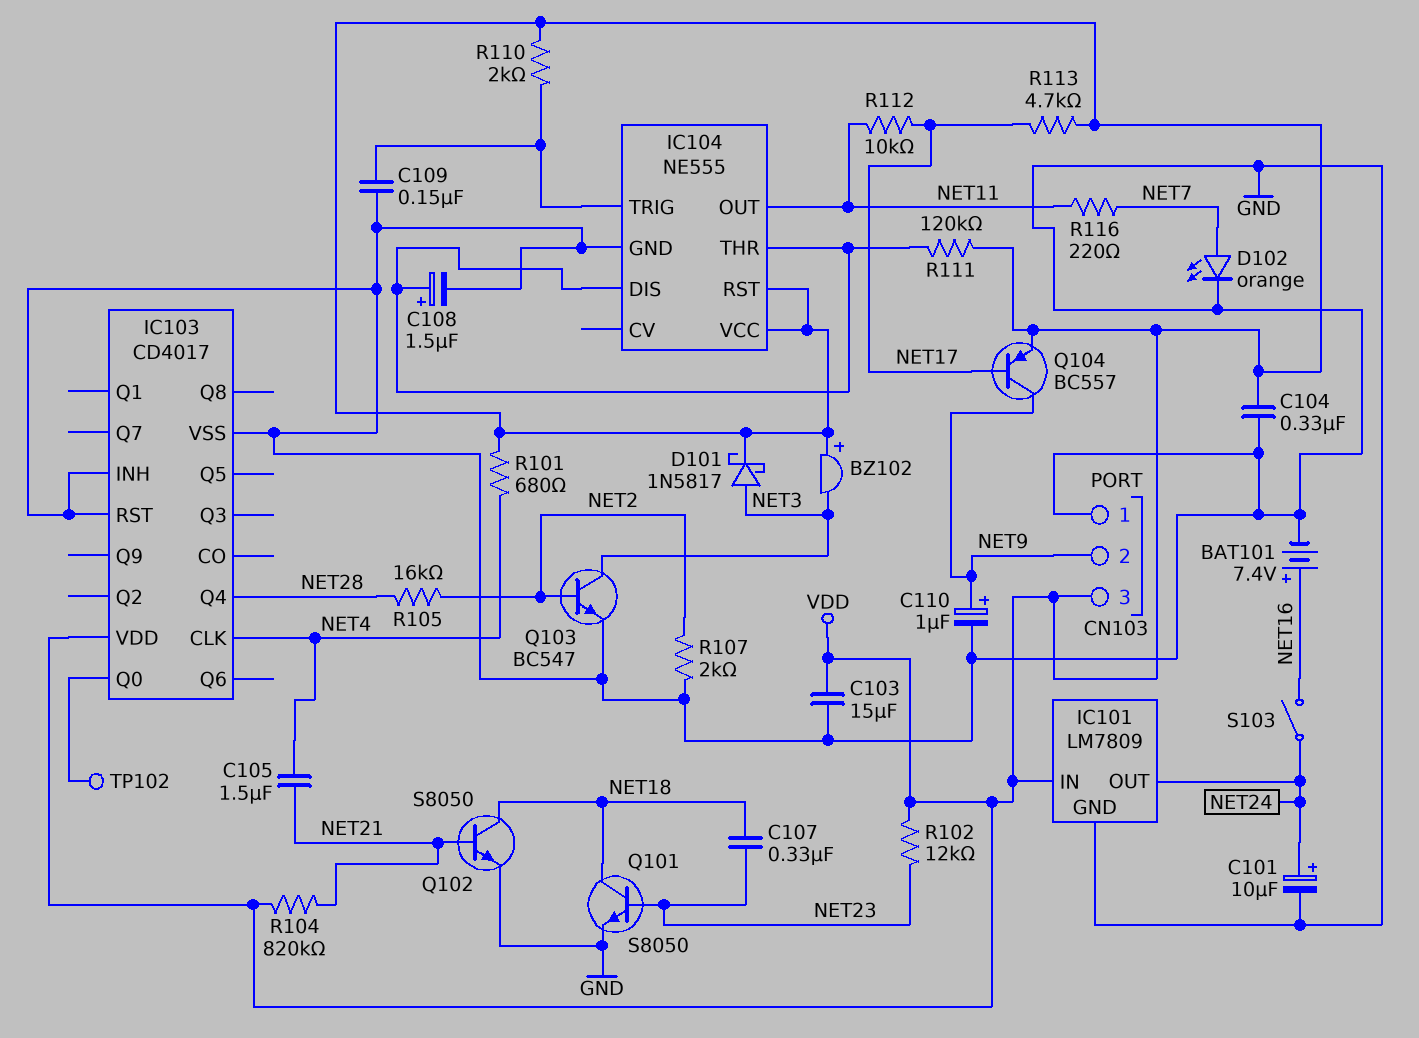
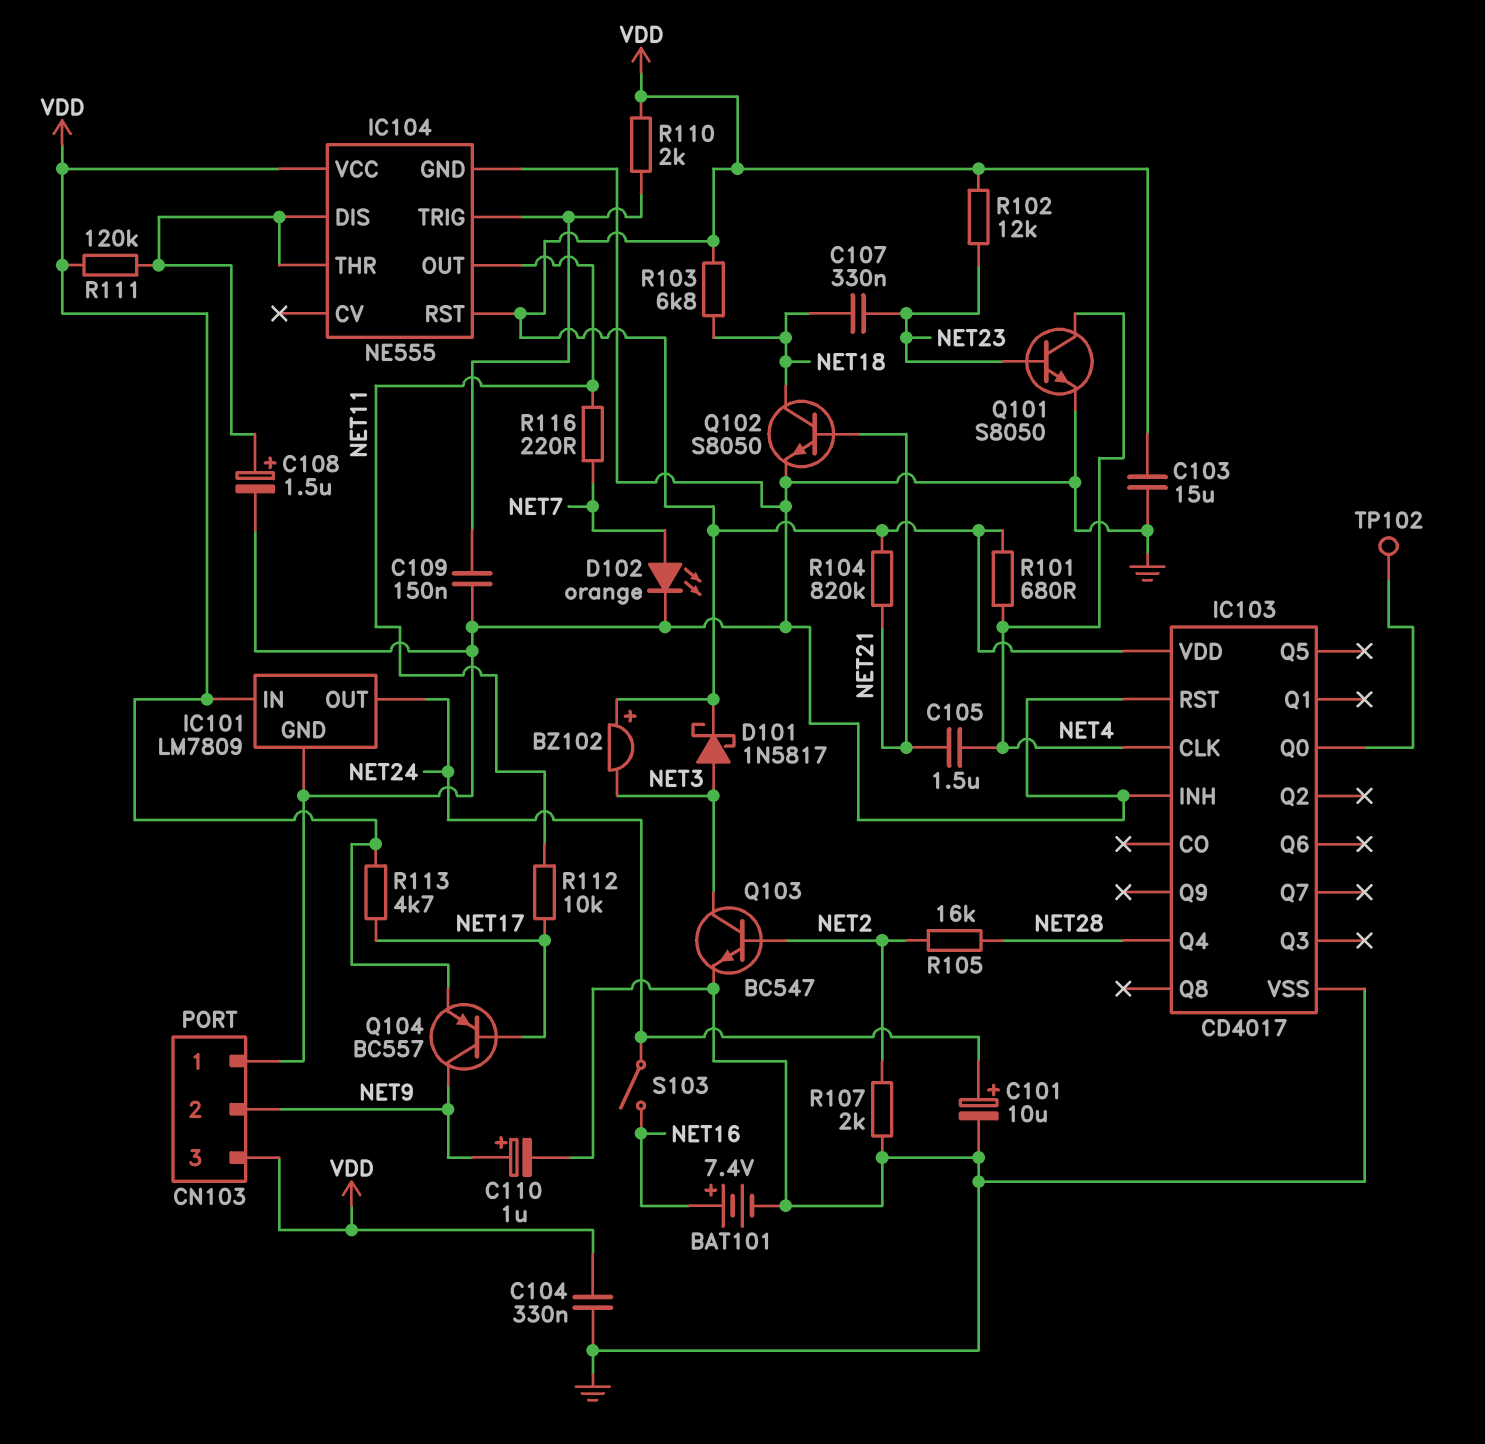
Q101: NPN S8050 (B NET23, C NET18, E GND) -> NPN S8050 (B NET23, C NET4, E GND)
R103: none -> 6.8k (NET18, VDD)

